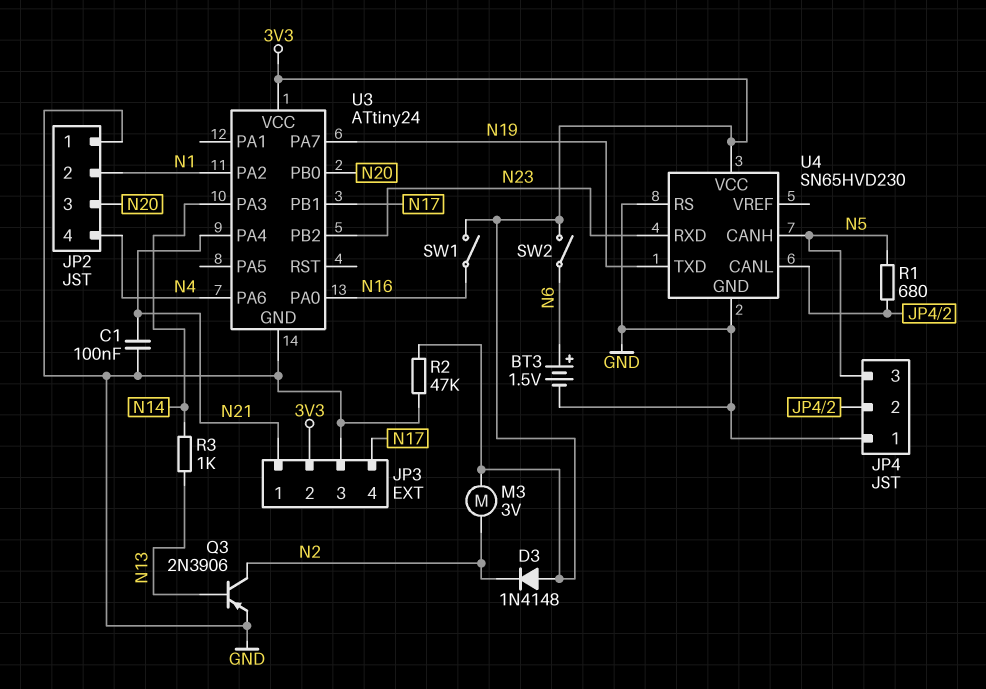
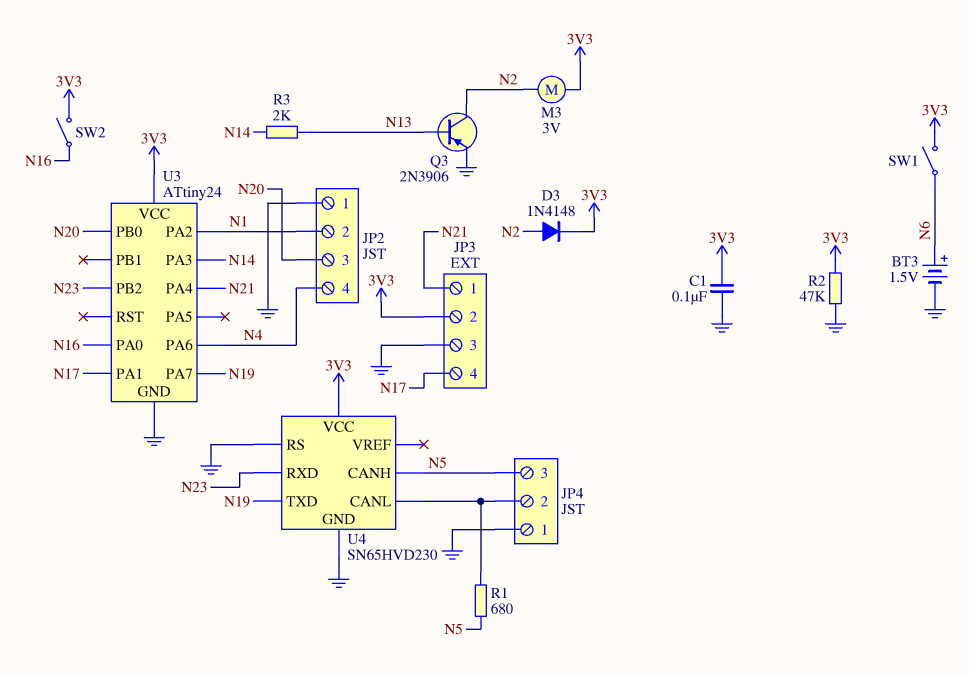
C1: 100nF (GND, N21) -> 100nF (3V3, GND)
D3: diode 1N4148 (A 3V3, K N2) -> diode 1N4148 (A N2, K 3V3)
R3: 1k (N13, N14) -> 2k (N13, N14)
SW1: switch (3V3, N16) -> switch (3V3, N6)
SW2: switch (3V3, N6) -> switch (3V3, N16)
U3 pin PA1: none -> N17
U3 pin PB1: N17 -> none

